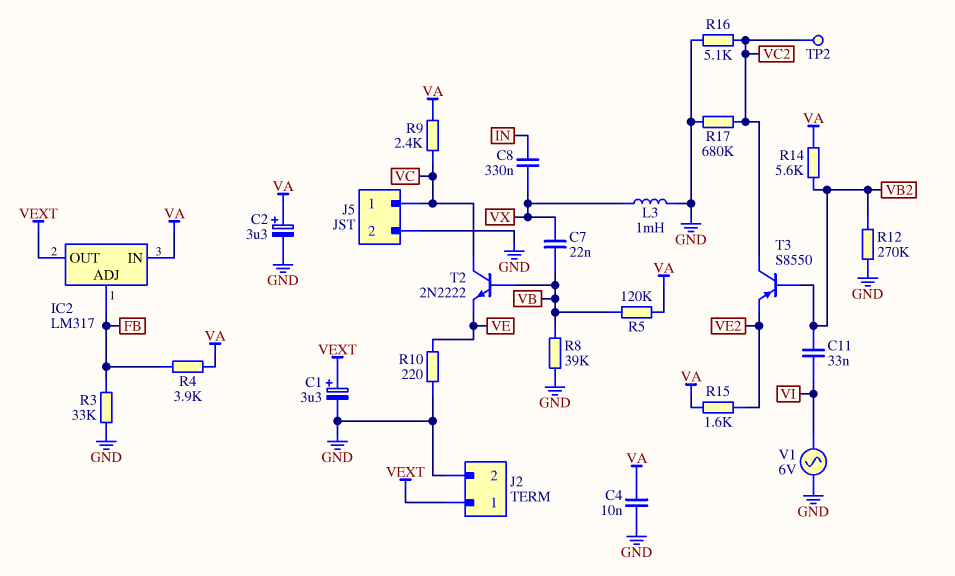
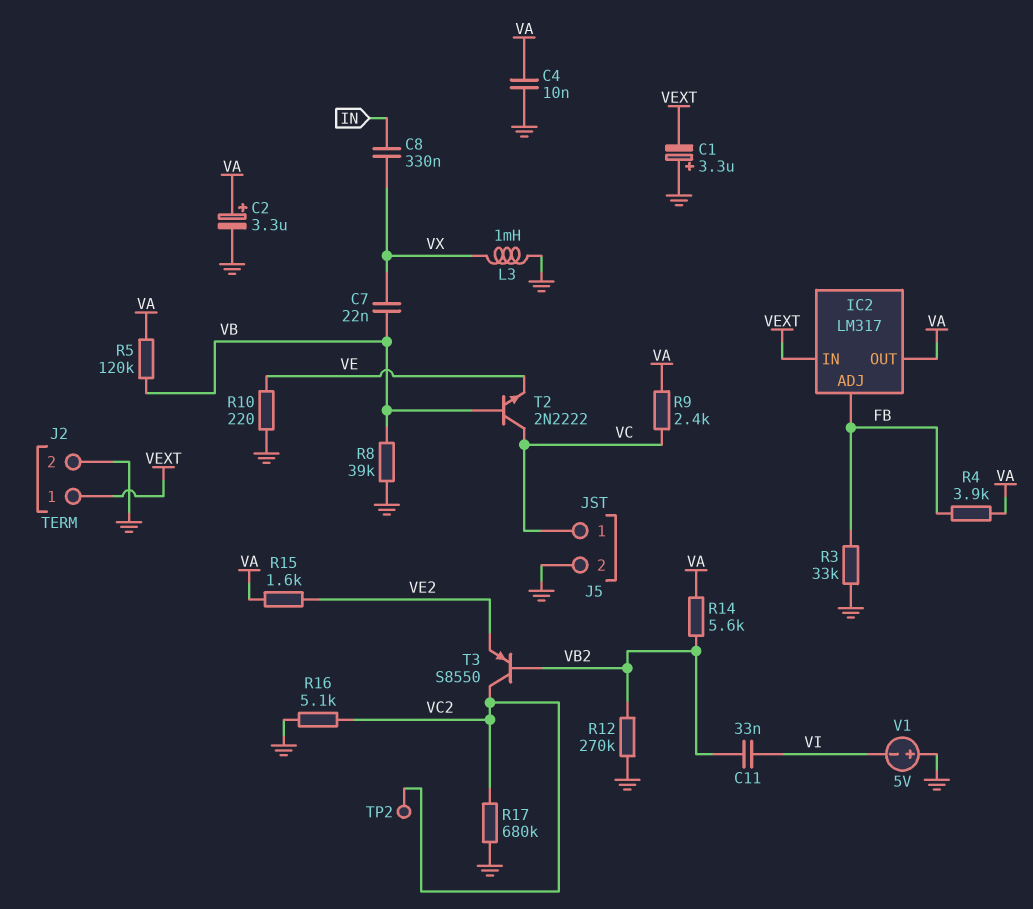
C1: 3.3uF (plus VEXT, minus GND) -> 3.3uF (plus GND, minus VEXT)
IC2 pin IN: VA -> VEXT
IC2 pin OUT: VEXT -> VA
V1: AC 6V (GND, VI) -> 5V (plus GND, minus VI)

